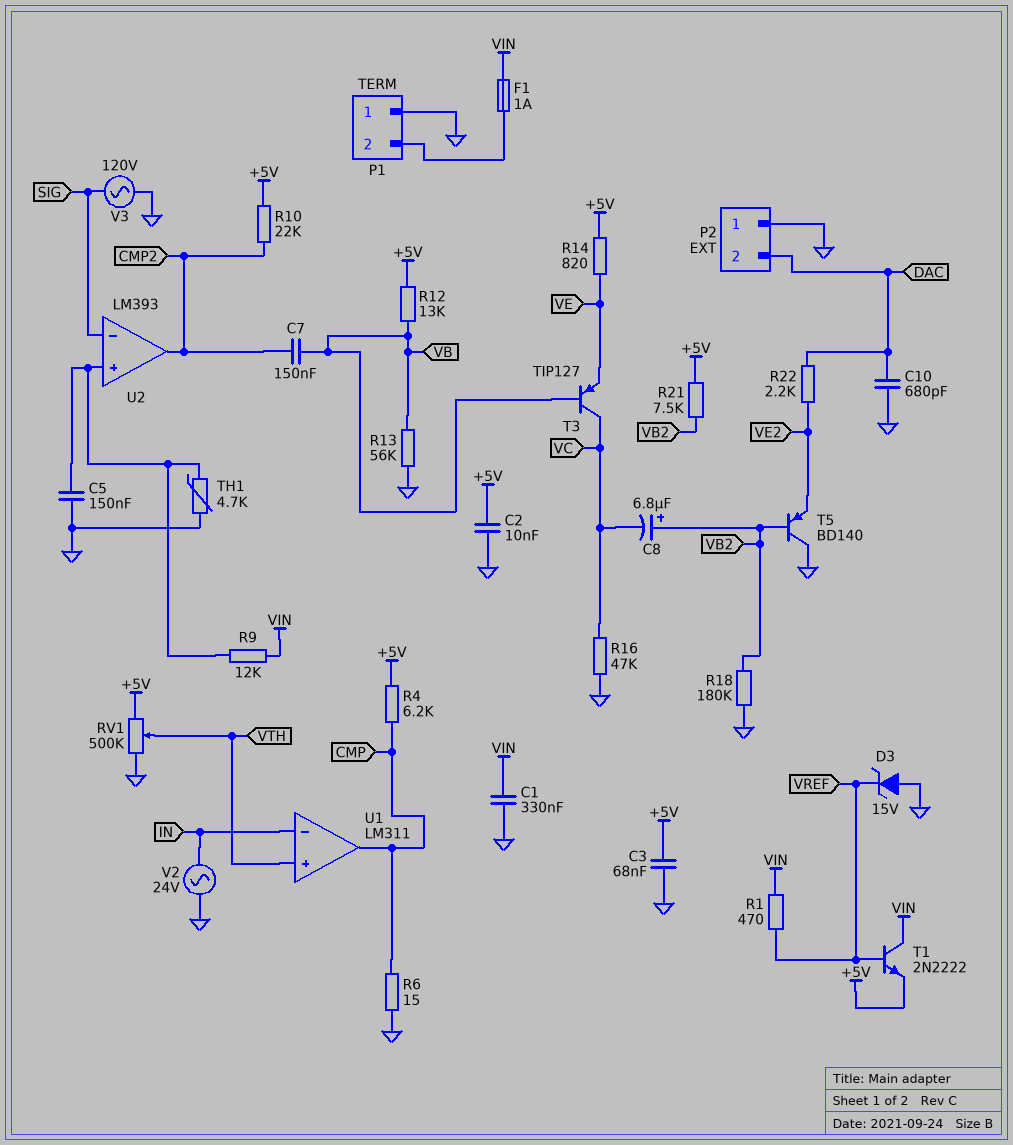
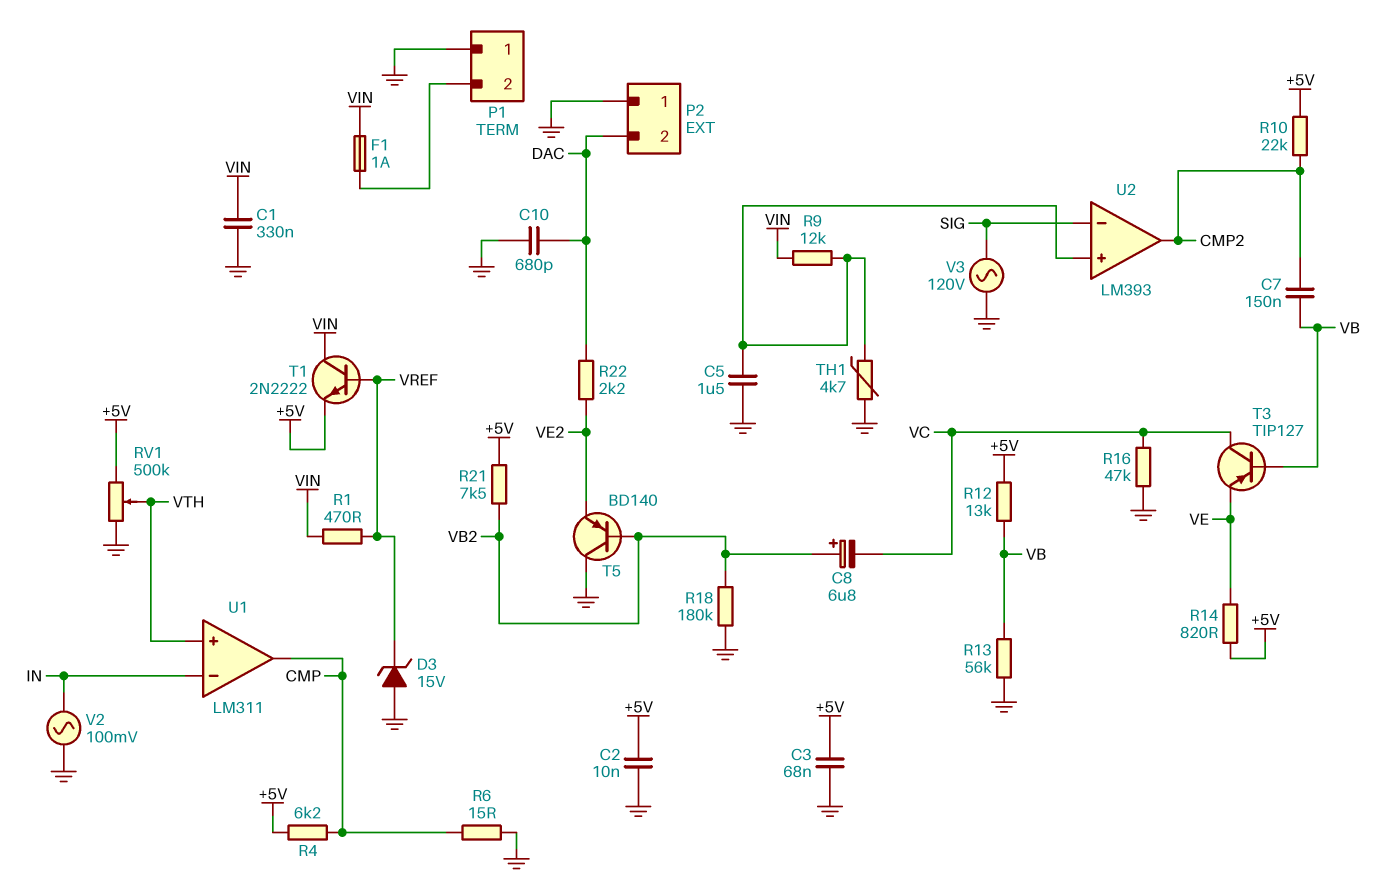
C5: 150nF (GND, U2/in+) -> 1.5uF (GND, U2/in+)
V2: AC 24V (GND, IN) -> AC 100mV (GND, IN)

